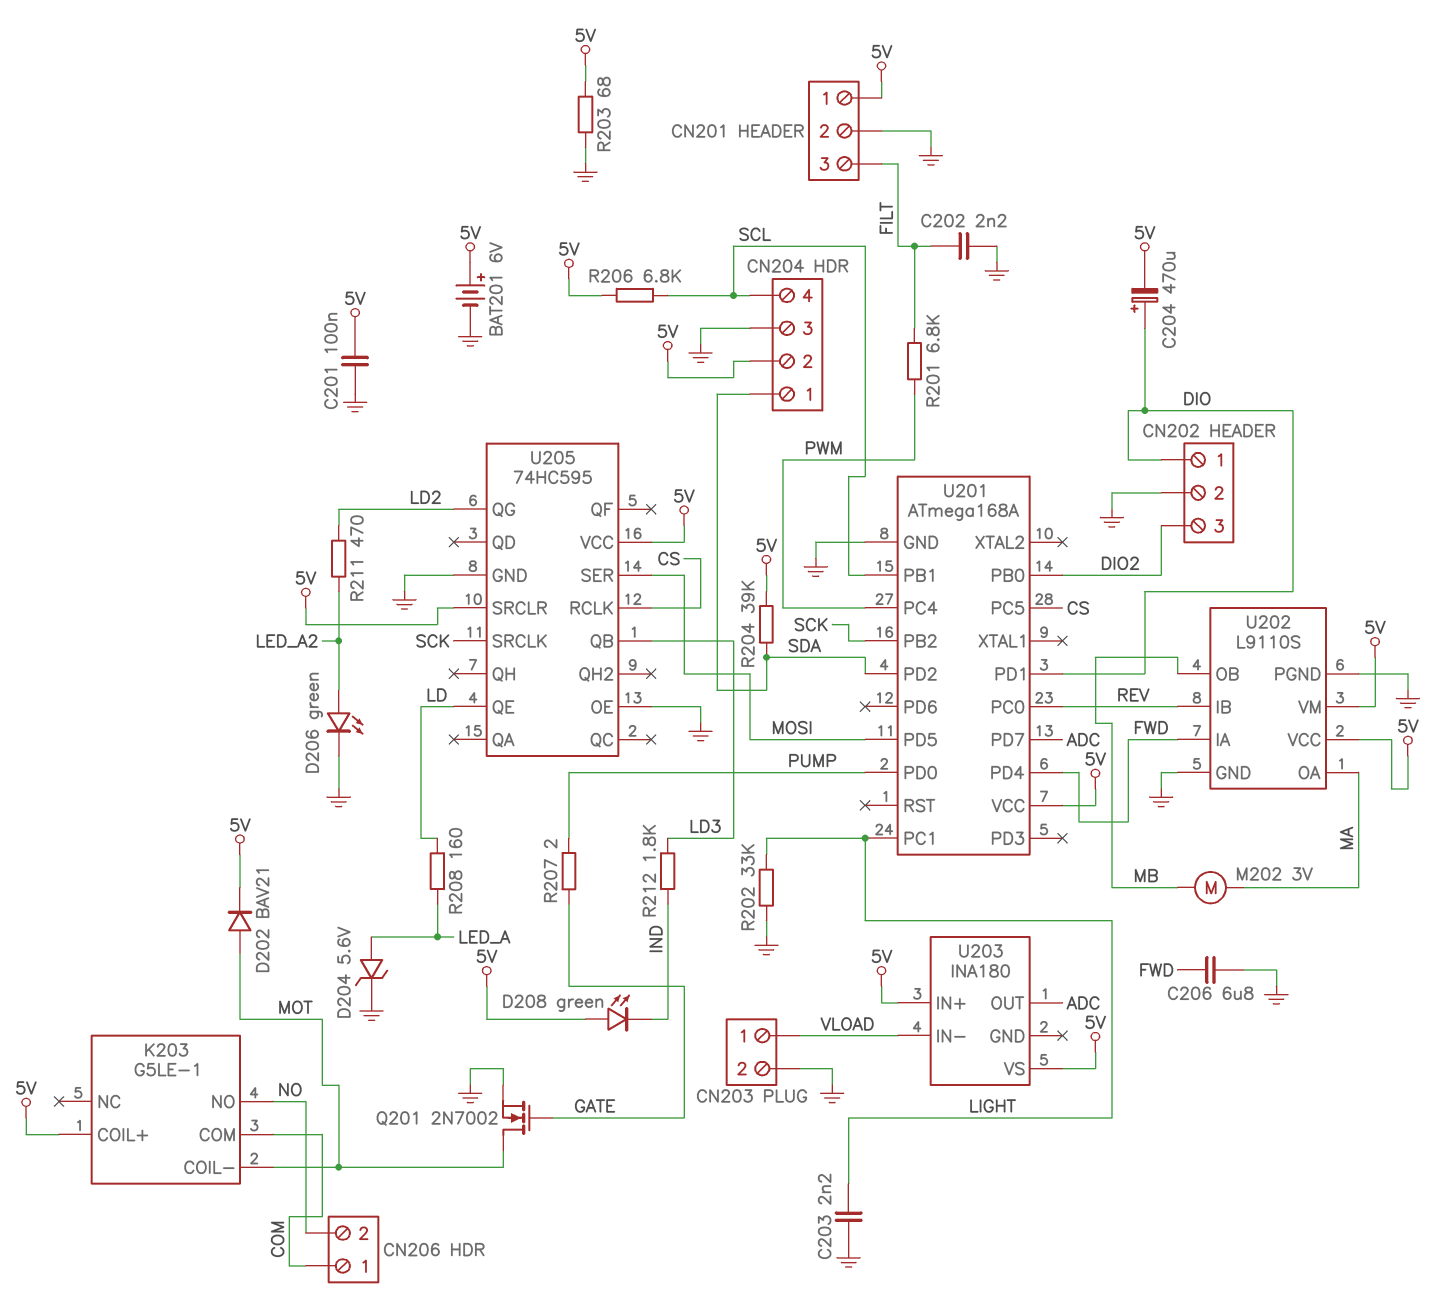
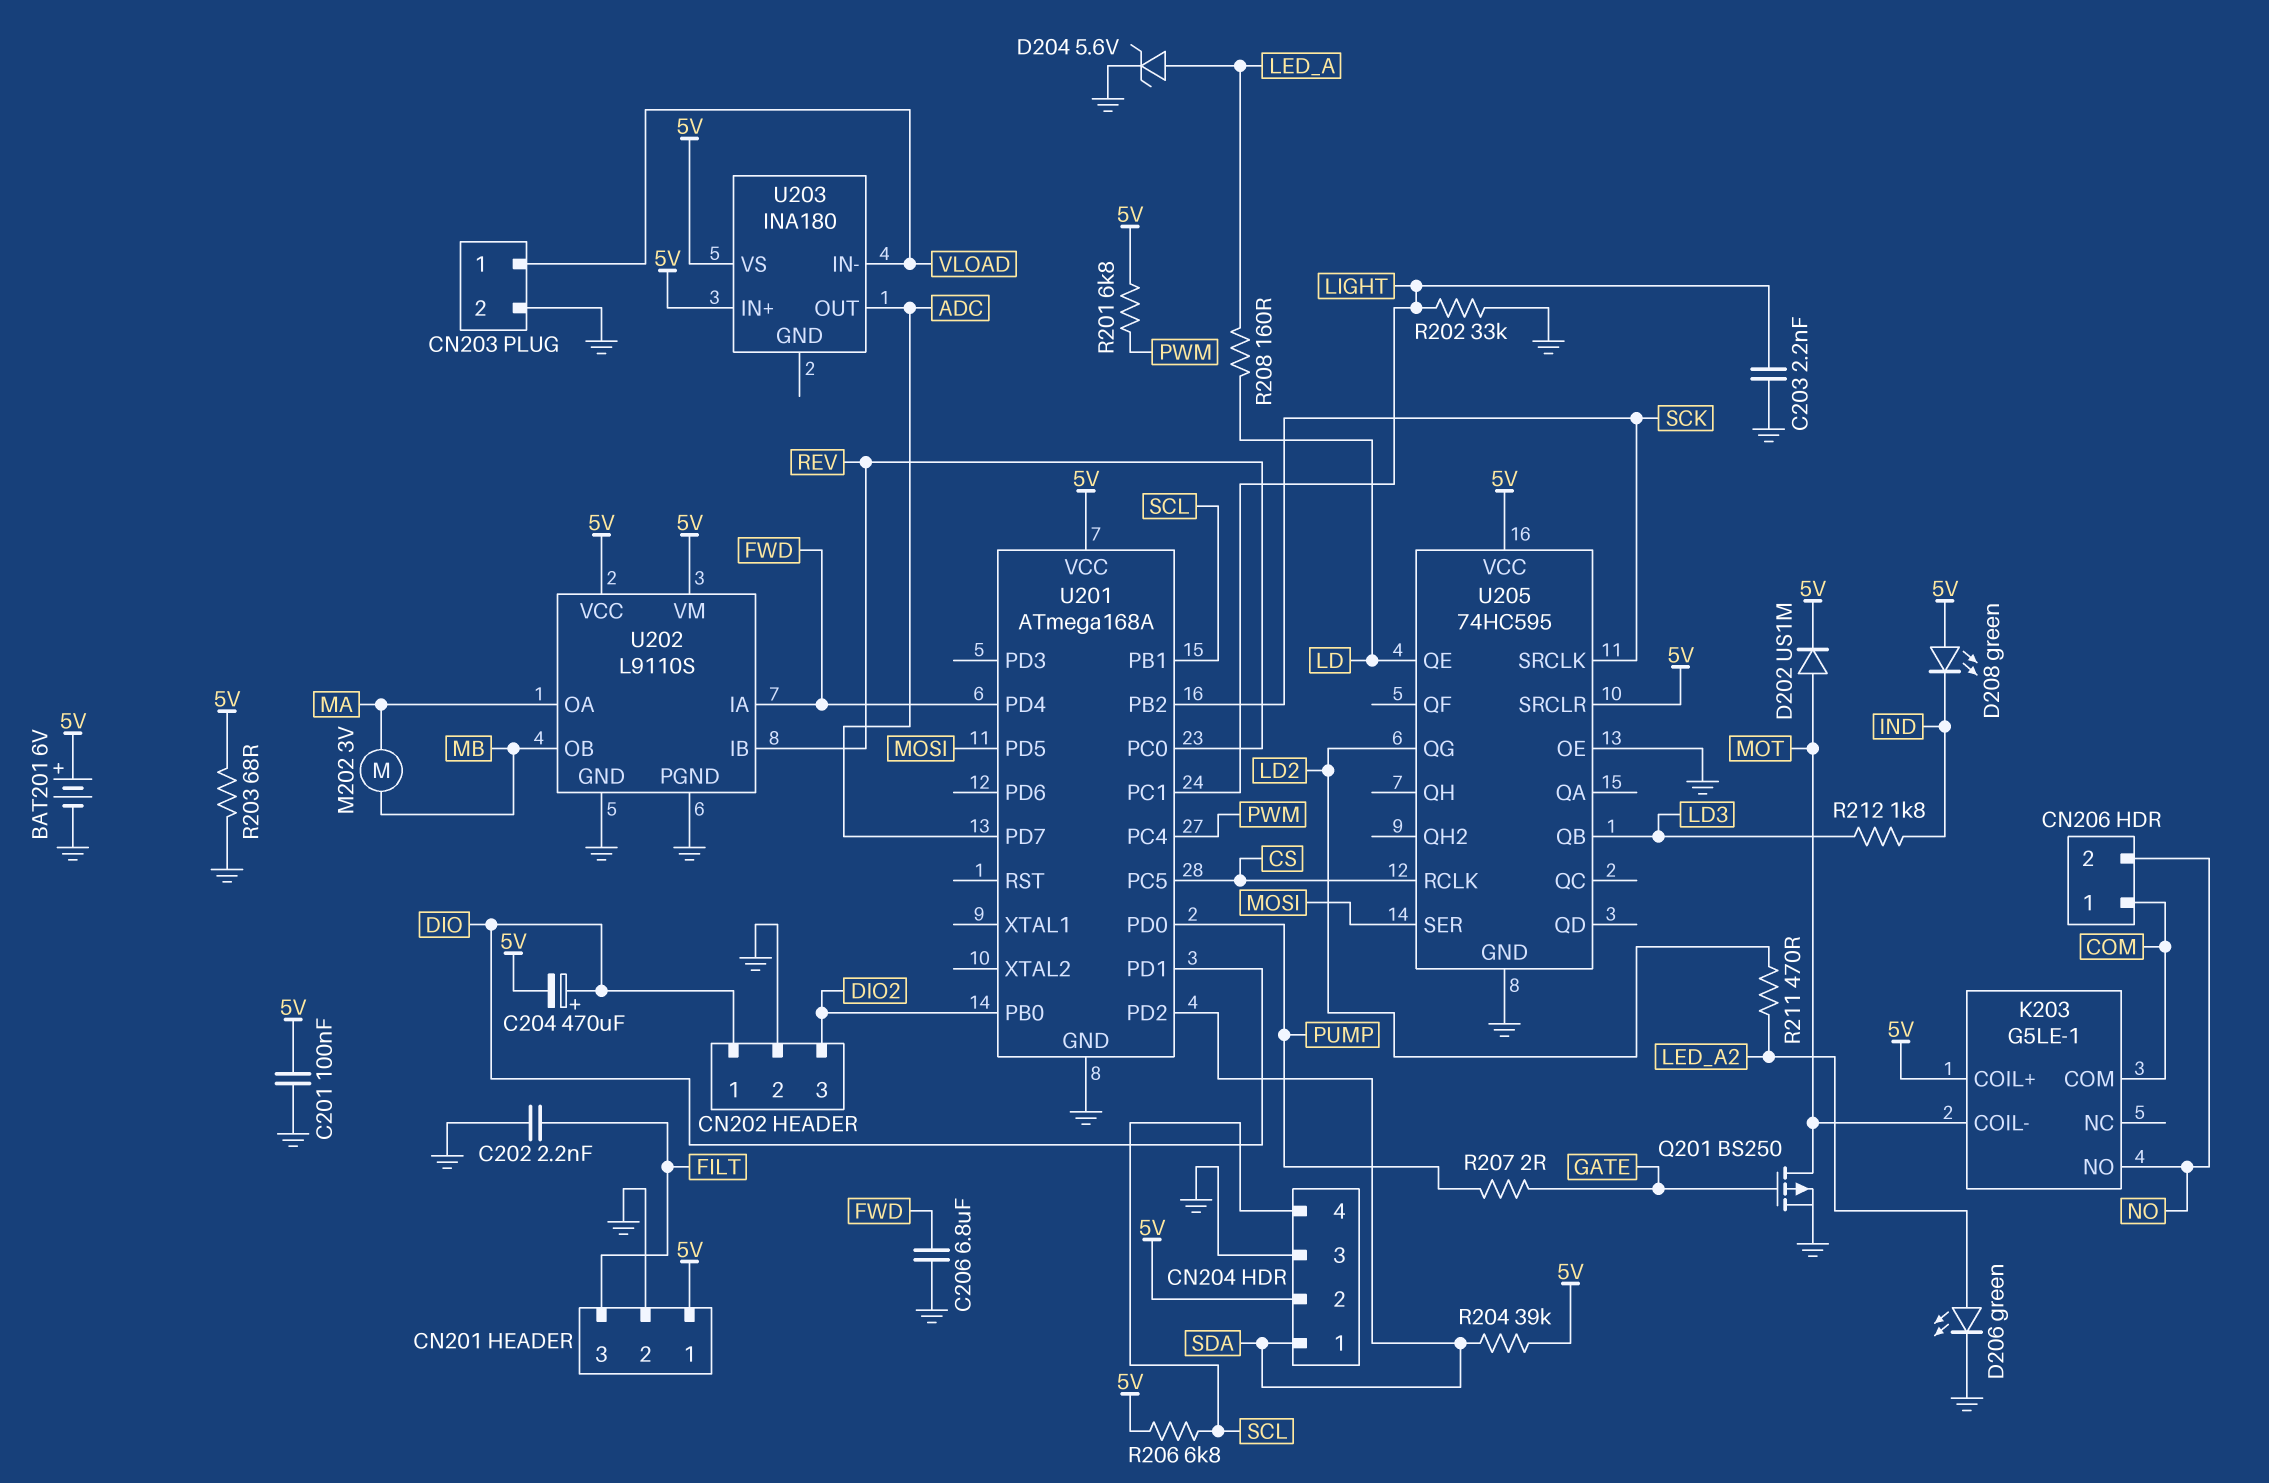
D202: diode BAV21 (A MOT, K 5V) -> diode US1M (A MOT, K 5V)
Q201: NMOS 2N7002 (G GATE, D MOT, S GND) -> PMOS BS250 (G GATE, D MOT, S GND)
R201: 6.8k (FILT, PWM) -> 6.8k (5V, PWM)

